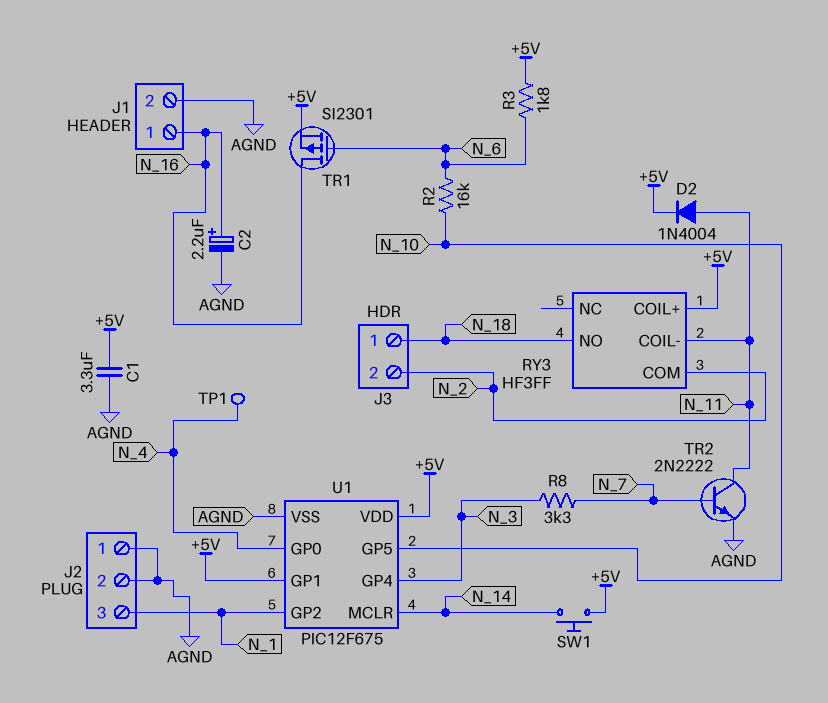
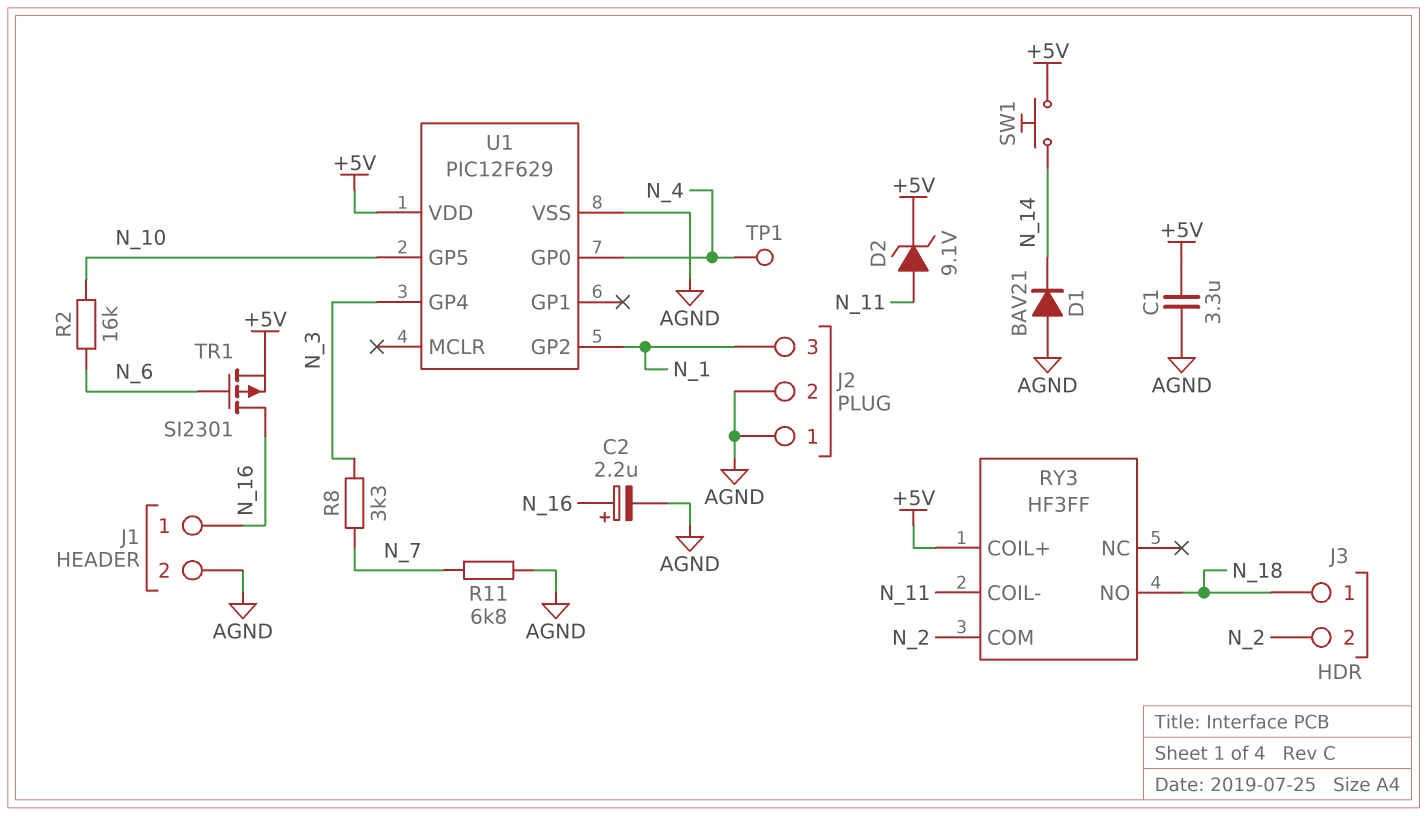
D1: none -> diode BAV21 (A AGND, K N_14)
D2: diode 1N4004 (A N_11, K +5V) -> zener 9.1V (A N_11, K +5V)
R3: 1.8k (+5V, N_6) -> none
R11: none -> 6.8k (AGND, N_7)
TR2: NPN 2N2222 (B N_7, C N_11, E AGND) -> none
U1: PIC12F675 -> PIC12F629
U1 pin GP1: +5V -> none
U1 pin MCLR: N_14 -> none

